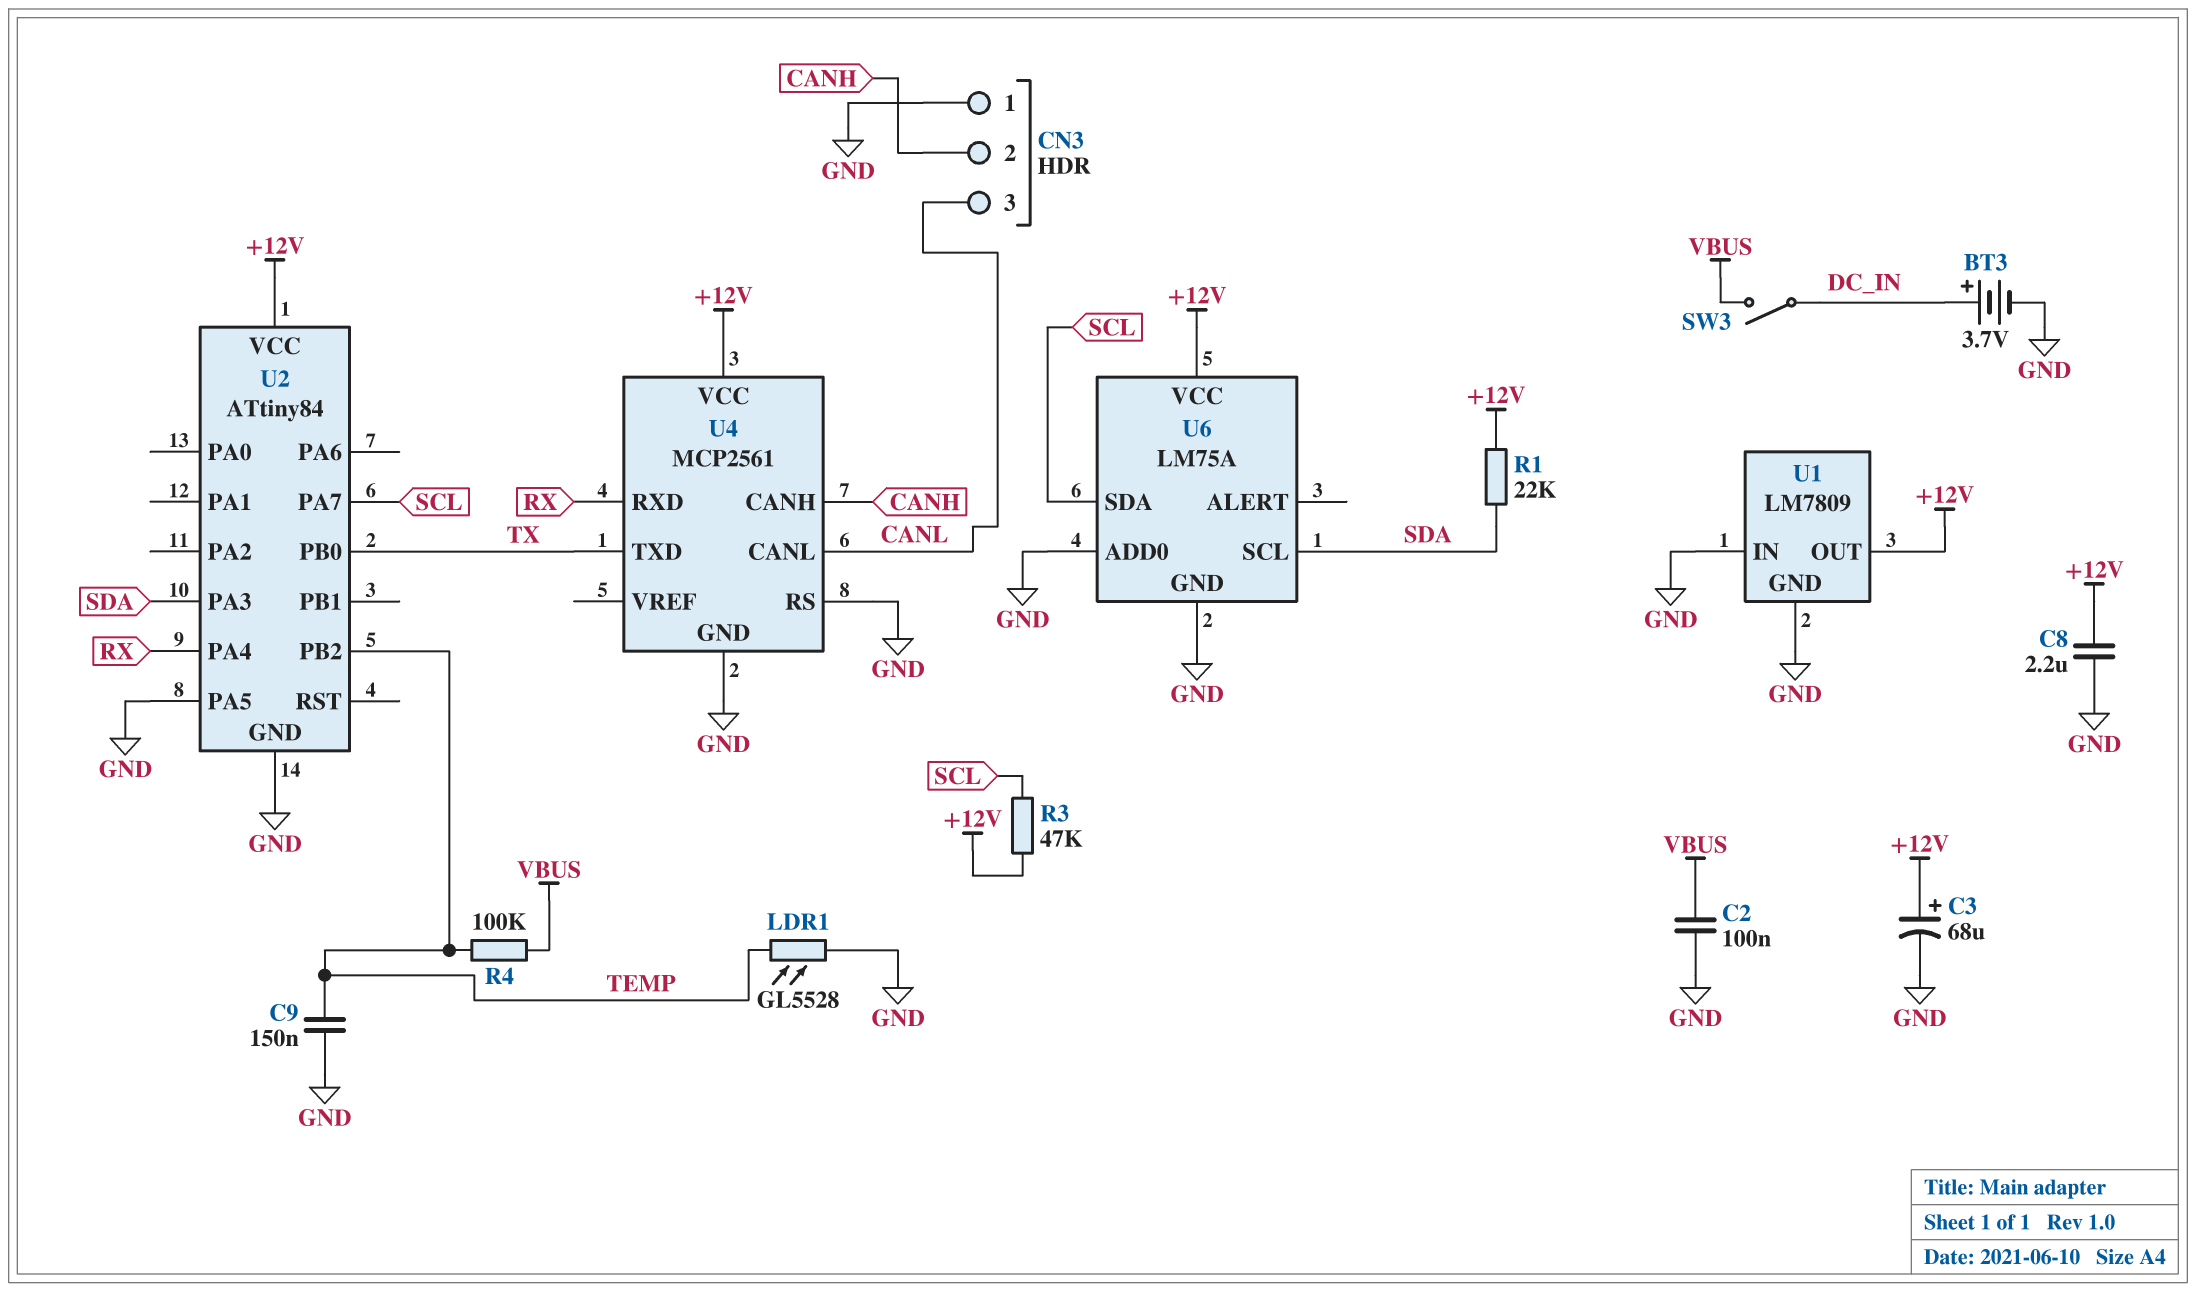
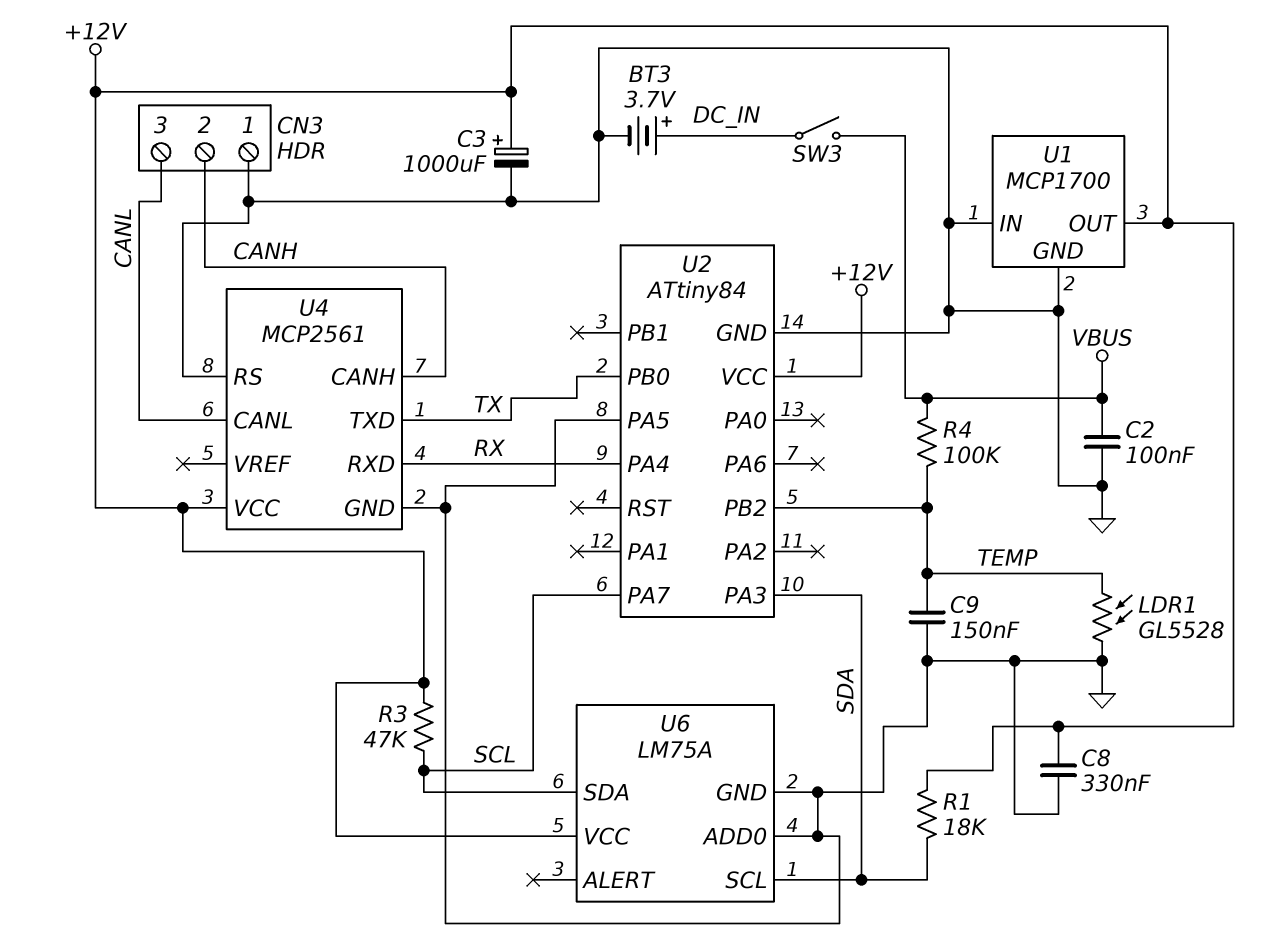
C3: 68uF (plus +12V, minus GND) -> 1000uF (plus +12V, minus GND)
C8: 2.2uF (+12V, GND) -> 330nF (+12V, GND)
R1: 22k (+12V, SDA) -> 18k (+12V, SDA)
U1: LM7809 -> MCP1700

